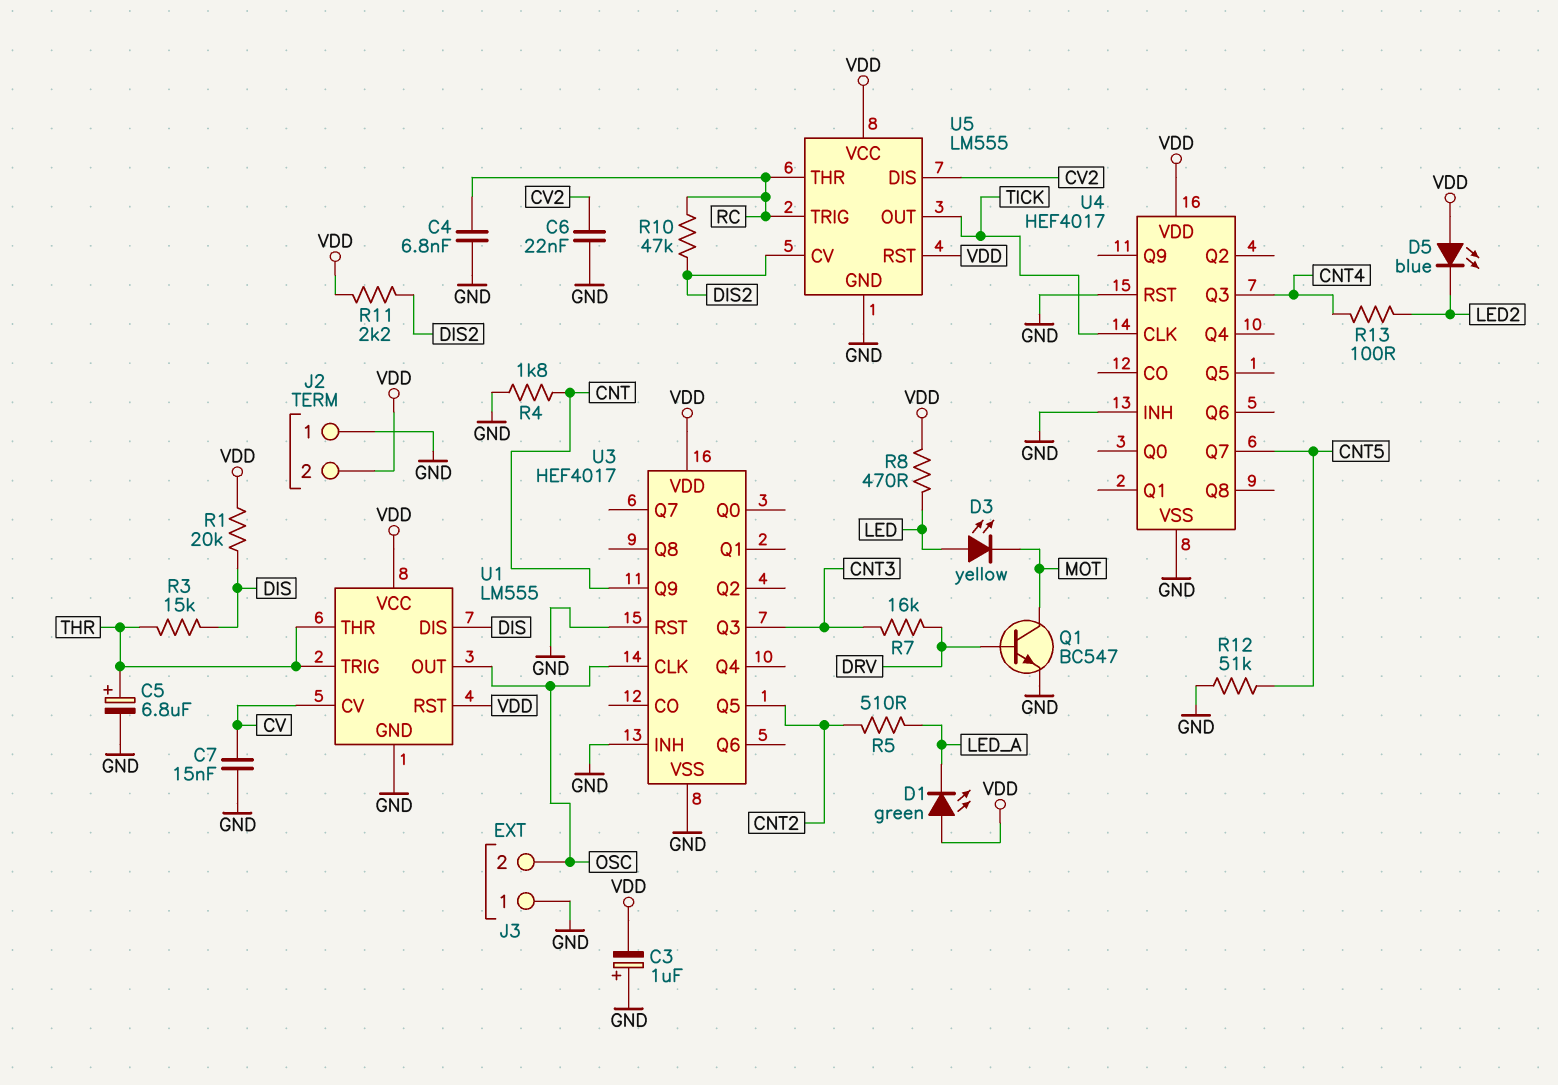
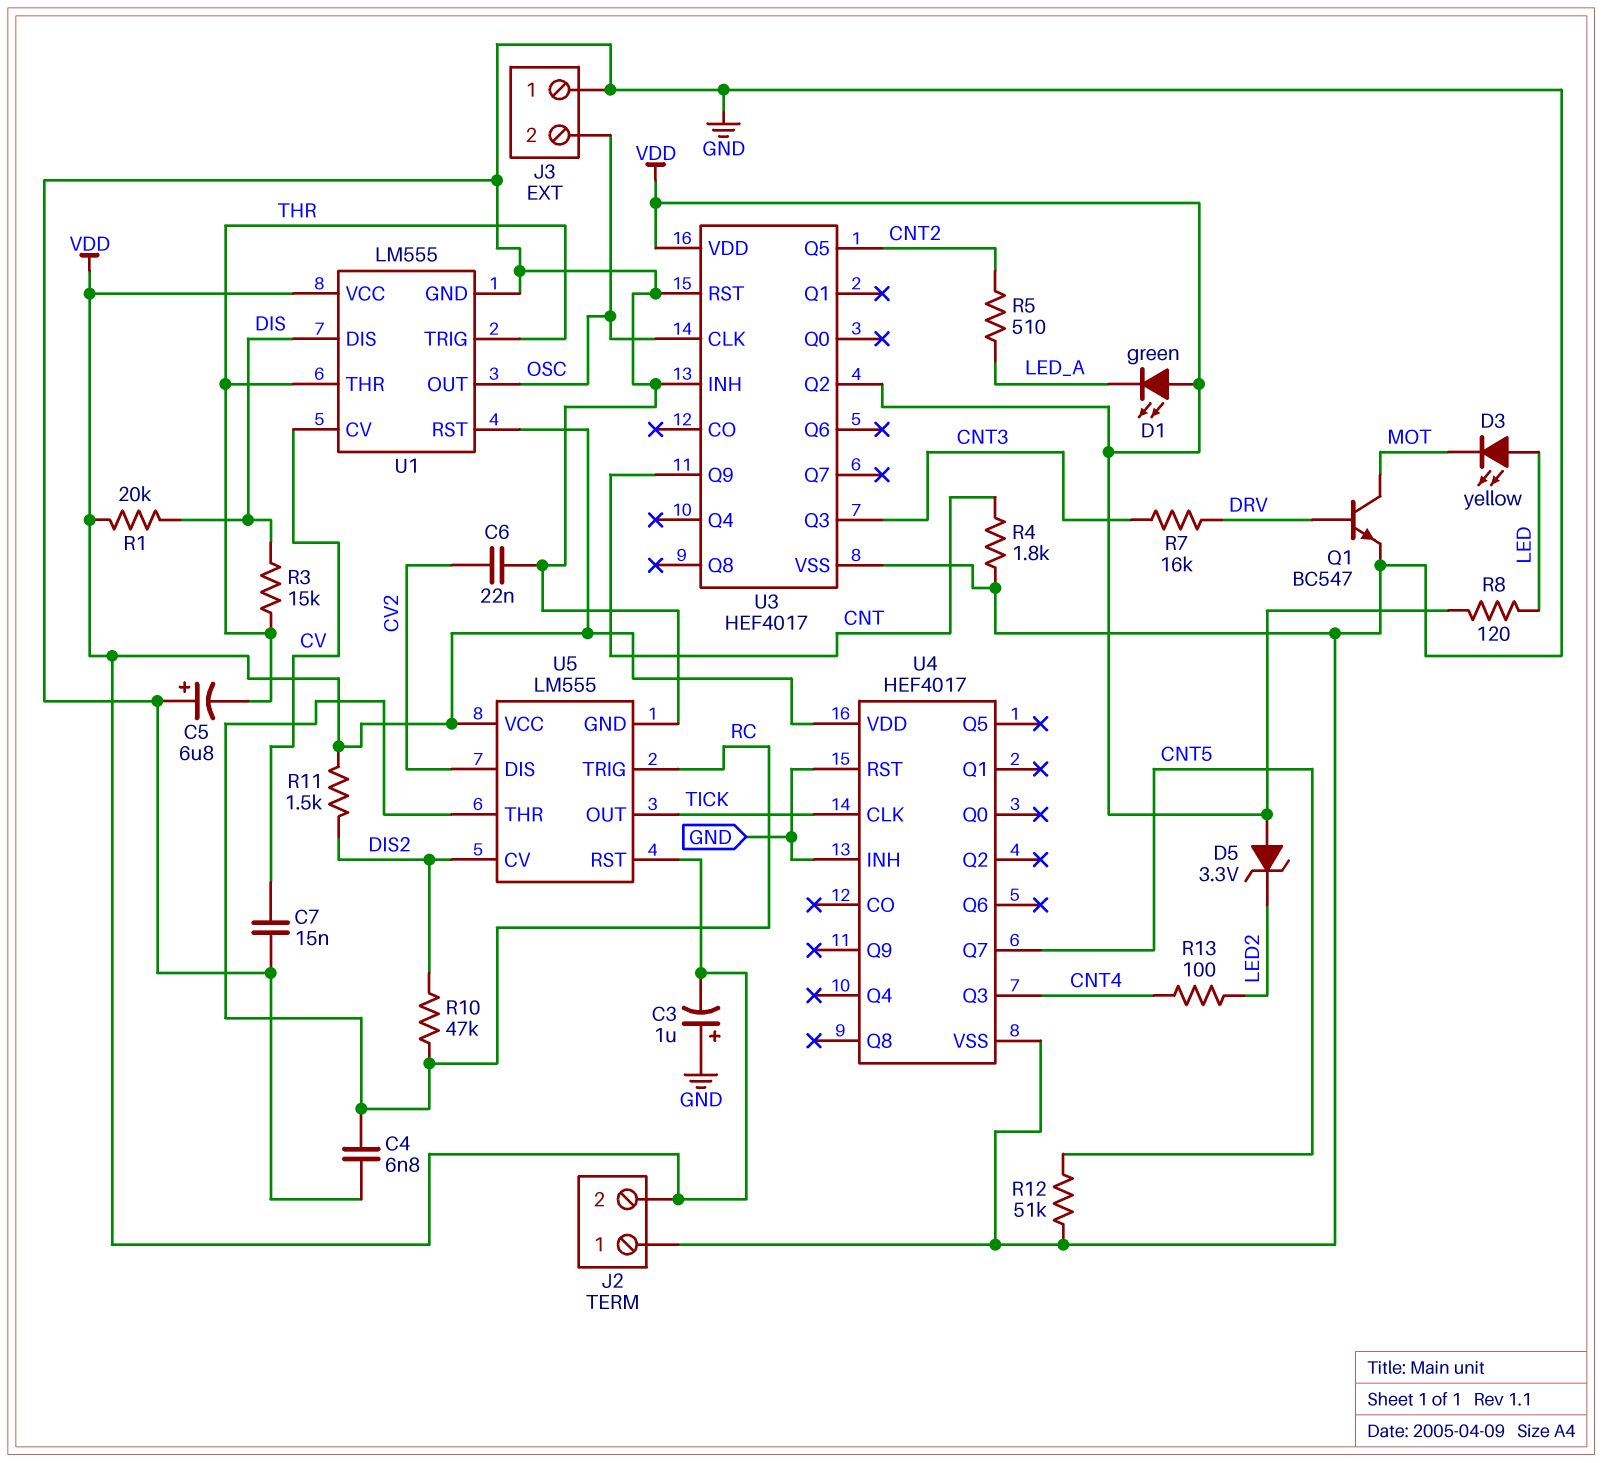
C5: 6.8uF (plus THR, minus GND) -> 6.8uF (plus GND, minus THR)
D5: LED blue (A VDD, K LED2) -> zener 3.3V (A VDD, K LED2)
R8: 470 (LED, VDD) -> 120 (LED, VDD)
R11: 2.2k (DIS2, VDD) -> 1.5k (DIS2, VDD)
U3 pin Q2: none -> VDD

